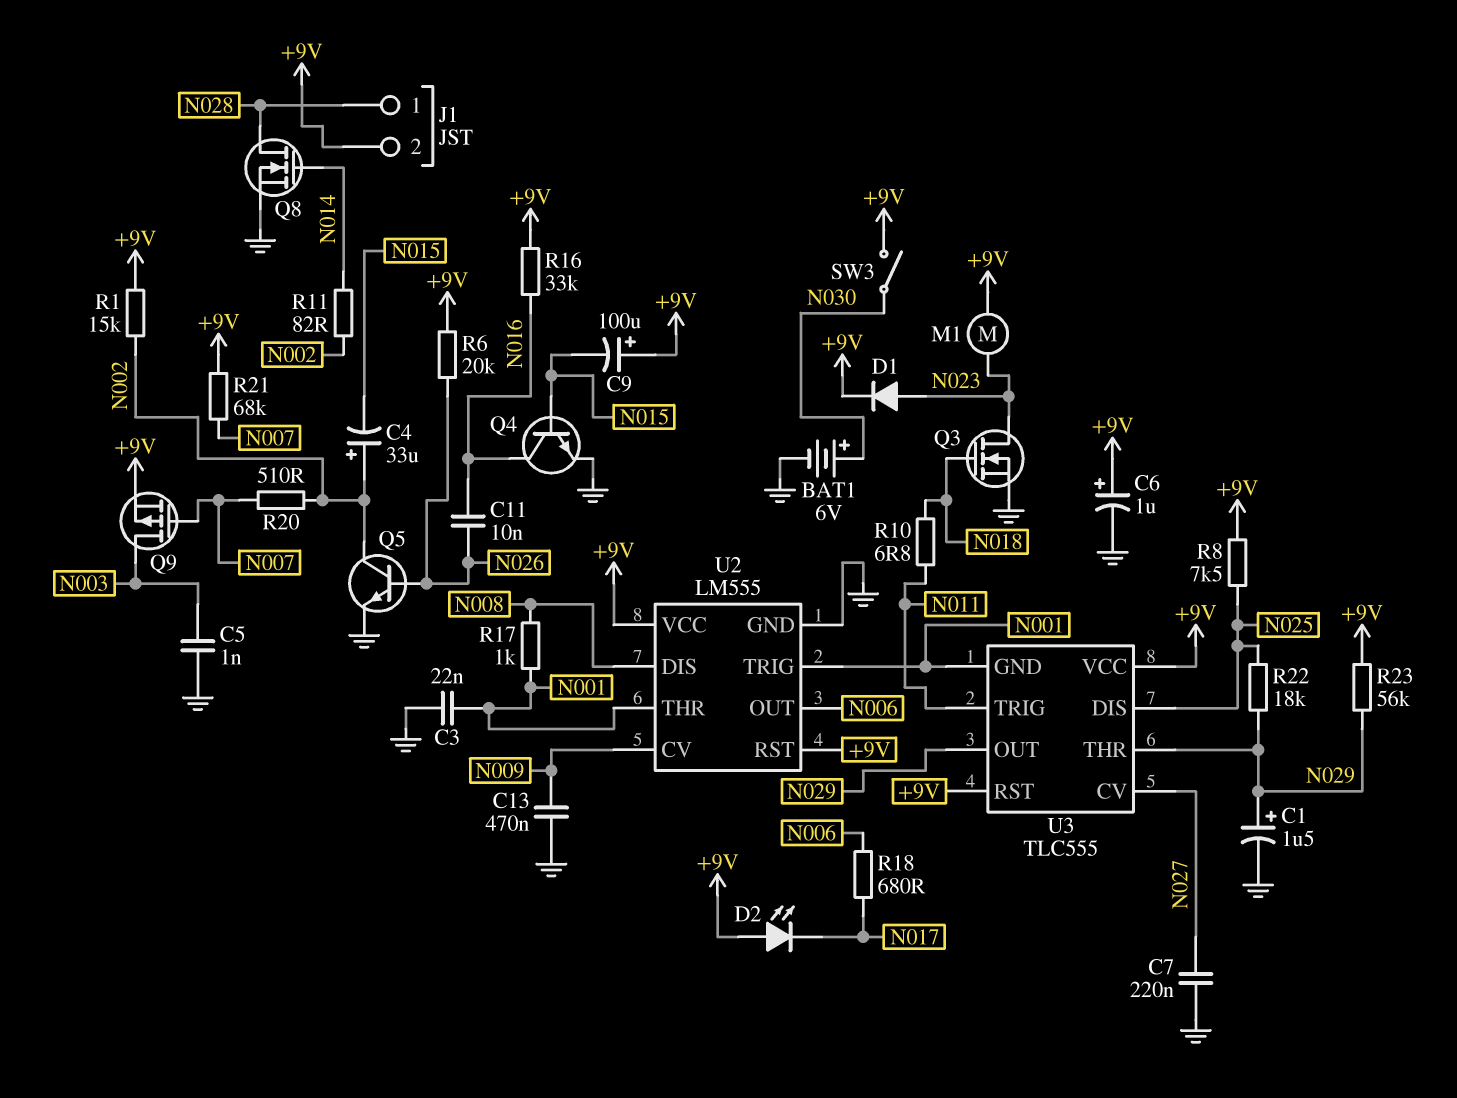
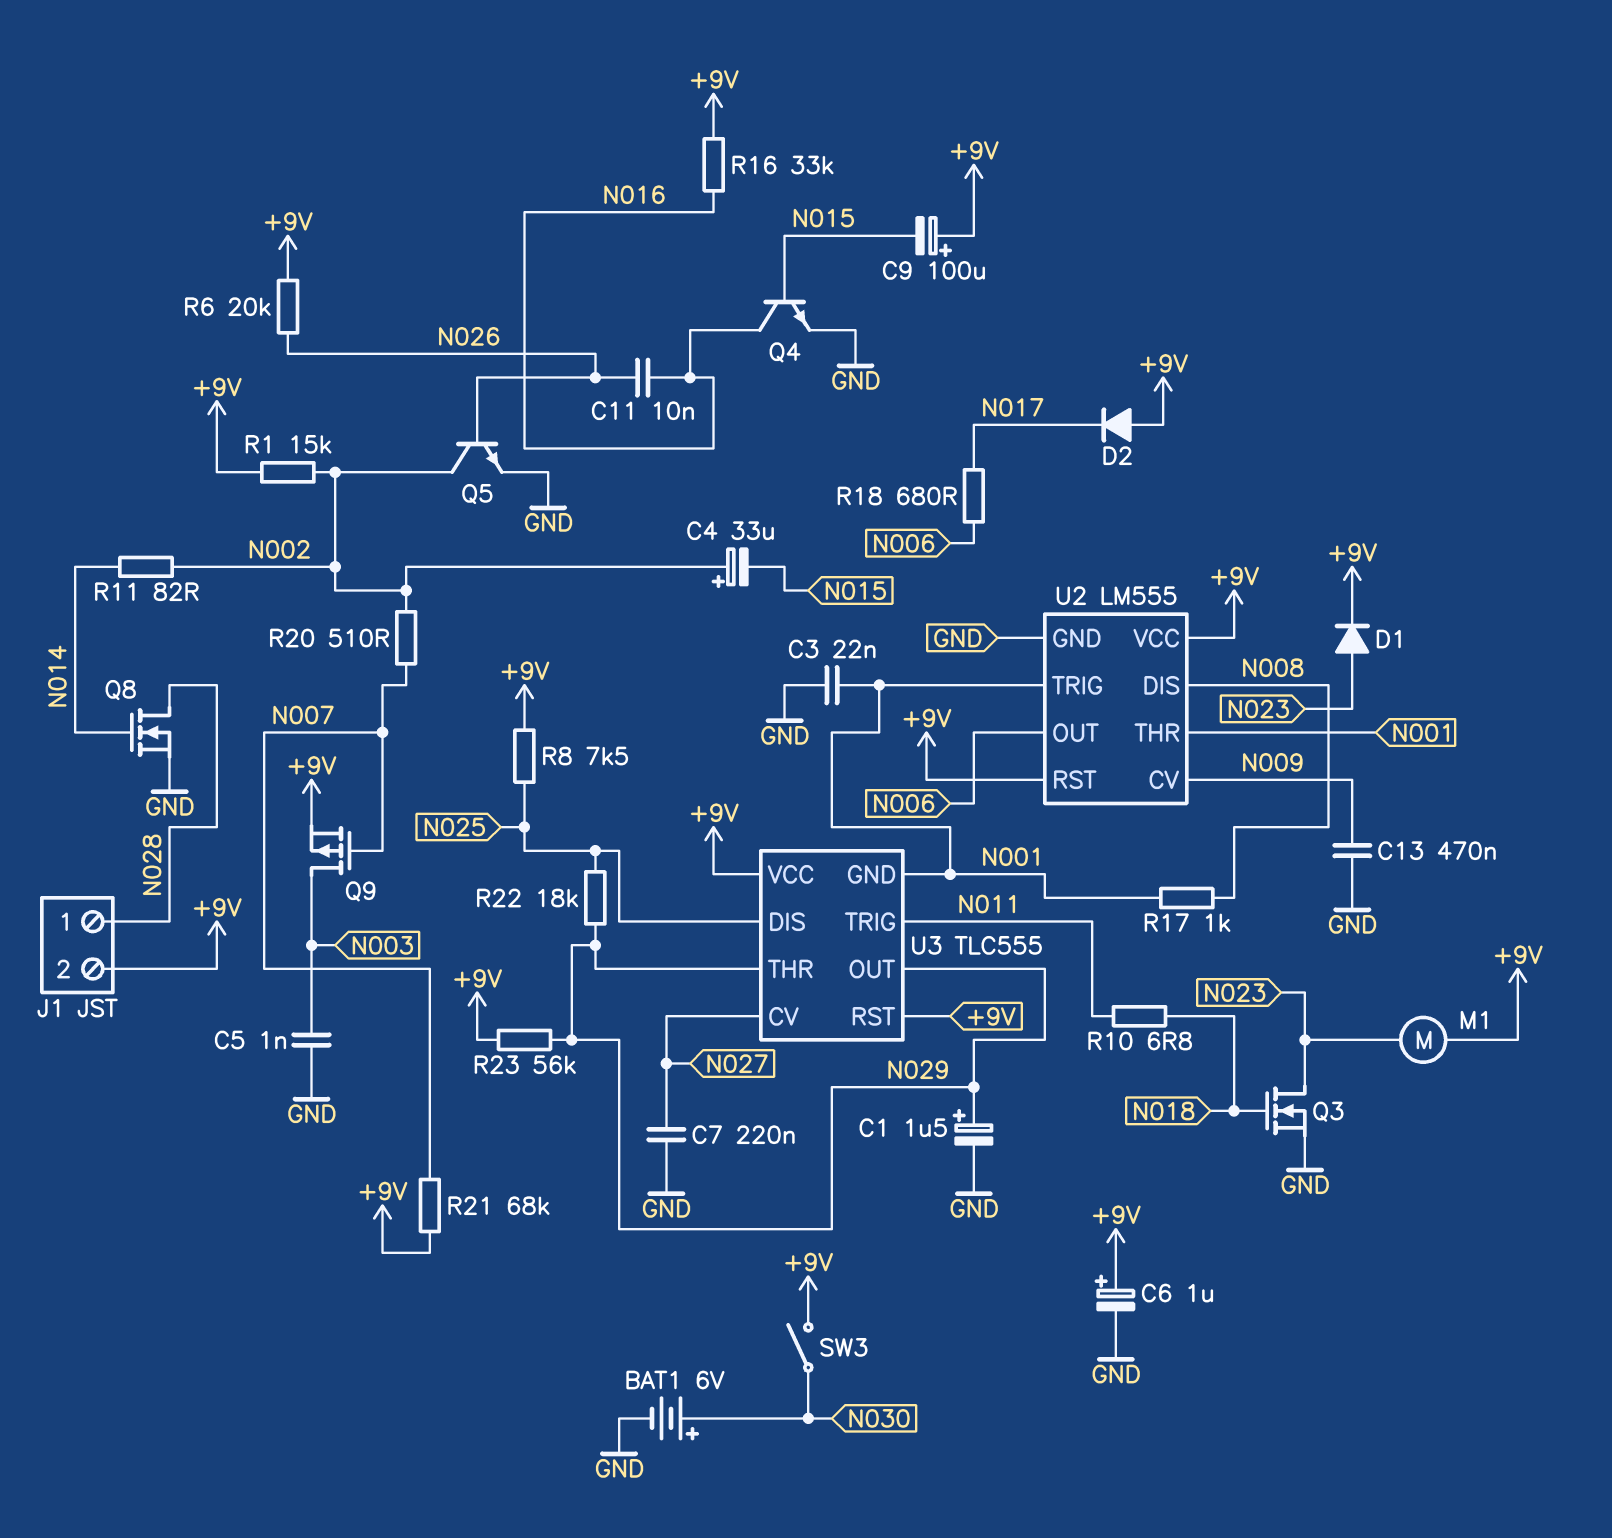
D2: LED (A +9V, K N017) -> diode (A +9V, K N017)

